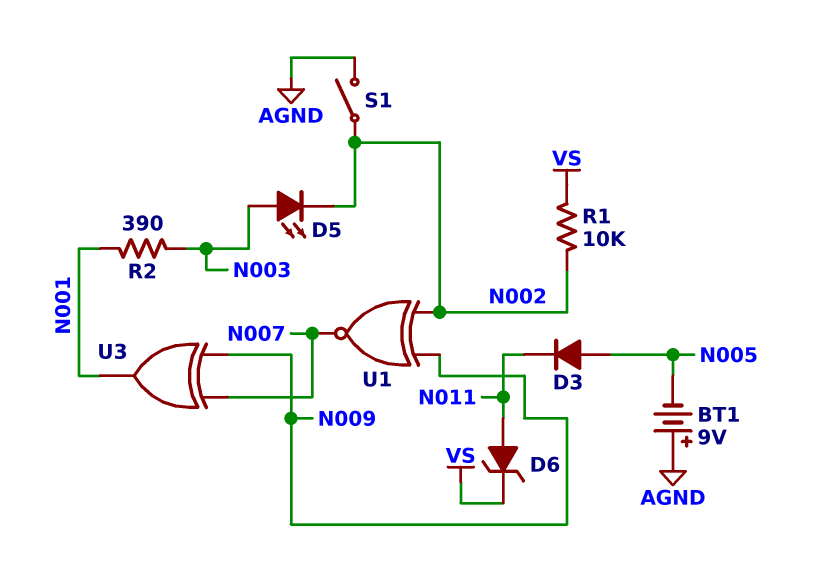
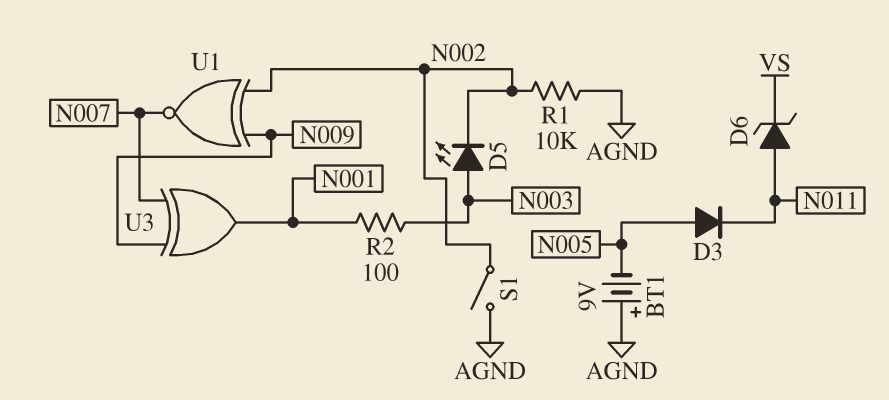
R1: 10k (N002, VS) -> 10k (AGND, N002)
R2: 390 (N001, N003) -> 100 (N001, N003)

